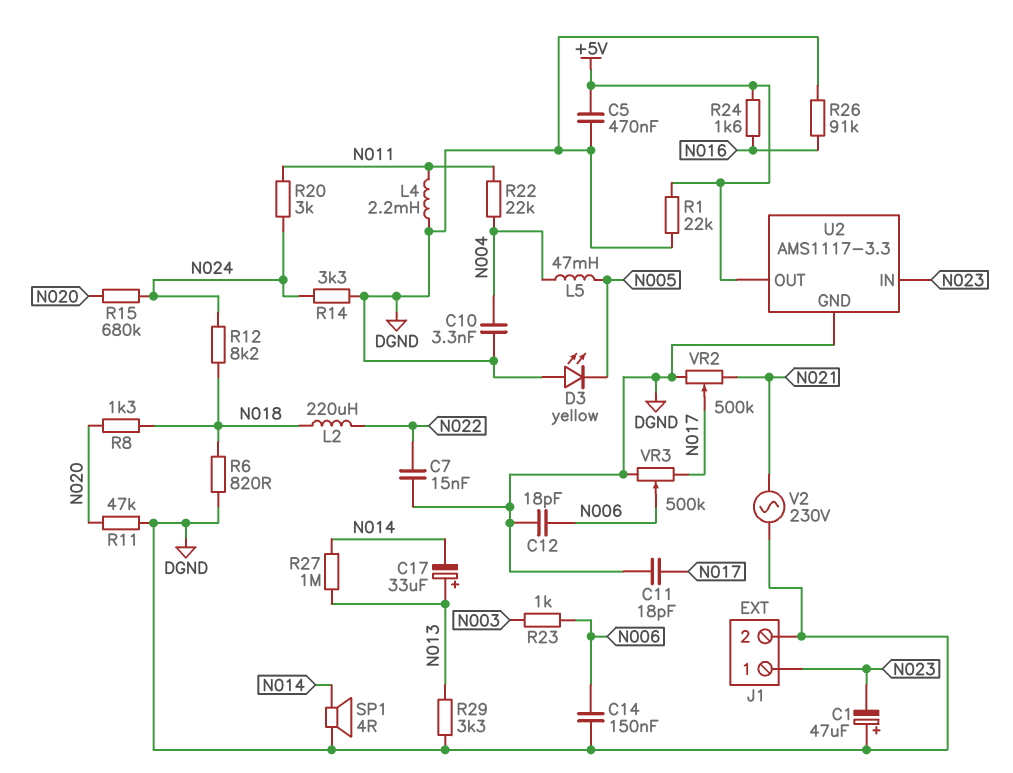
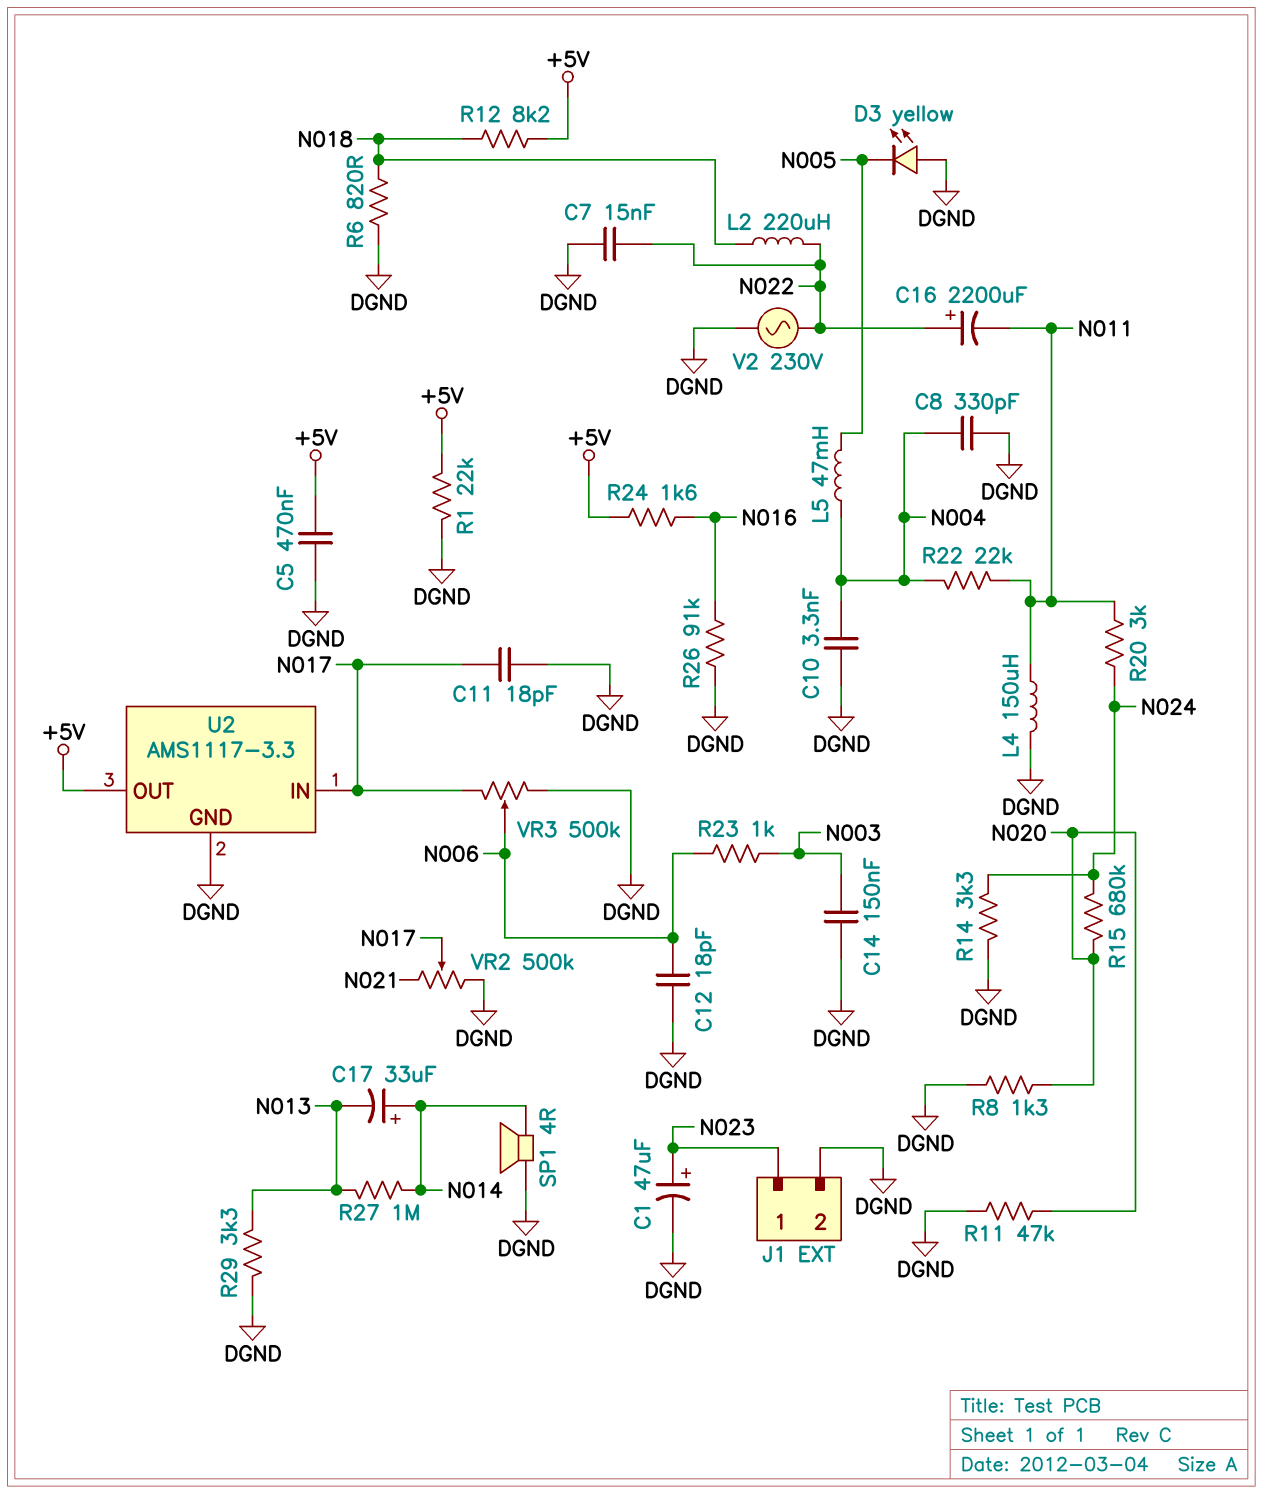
C1: 47uF (plus DGND, minus N023) -> 47uF (plus N023, minus DGND)
C8: none -> 330pF (DGND, N004)
C14: 150nF (DGND, N006) -> 150nF (DGND, N003)
C16: none -> 2200uF (plus N022, minus N011)
C17: 33uF (plus N013, minus N014) -> 33uF (plus N014, minus N013)
L4: 2.2mH (DGND, N011) -> 150uH (DGND, N011)
R8: 1.3k (N018, N020) -> 1.3k (DGND, N020)
R12: 8.2k (N018, N024) -> 8.2k (+5V, N018)
U2 pin IN: N023 -> N017
V2: AC 230V (DGND, N021) -> AC 230V (DGND, N022)

